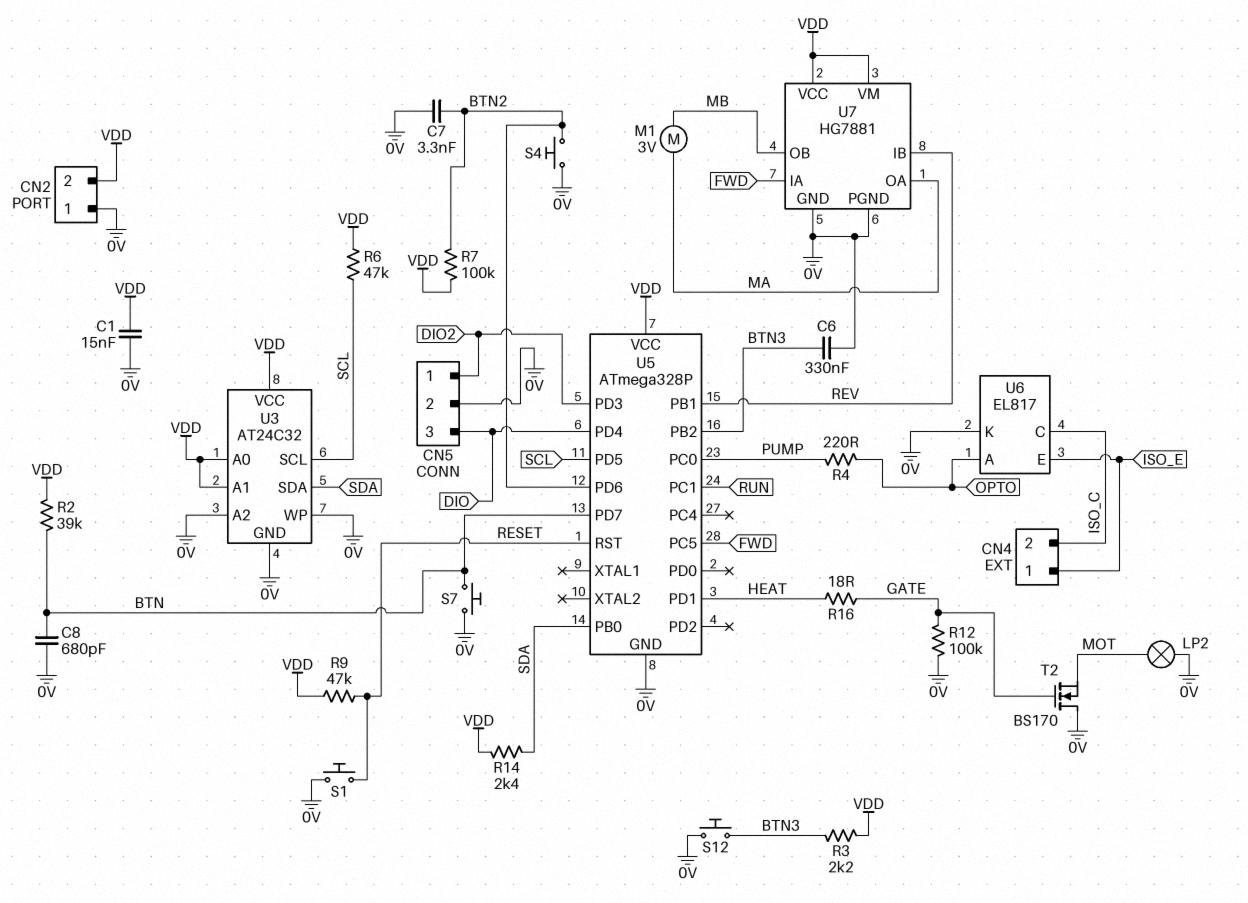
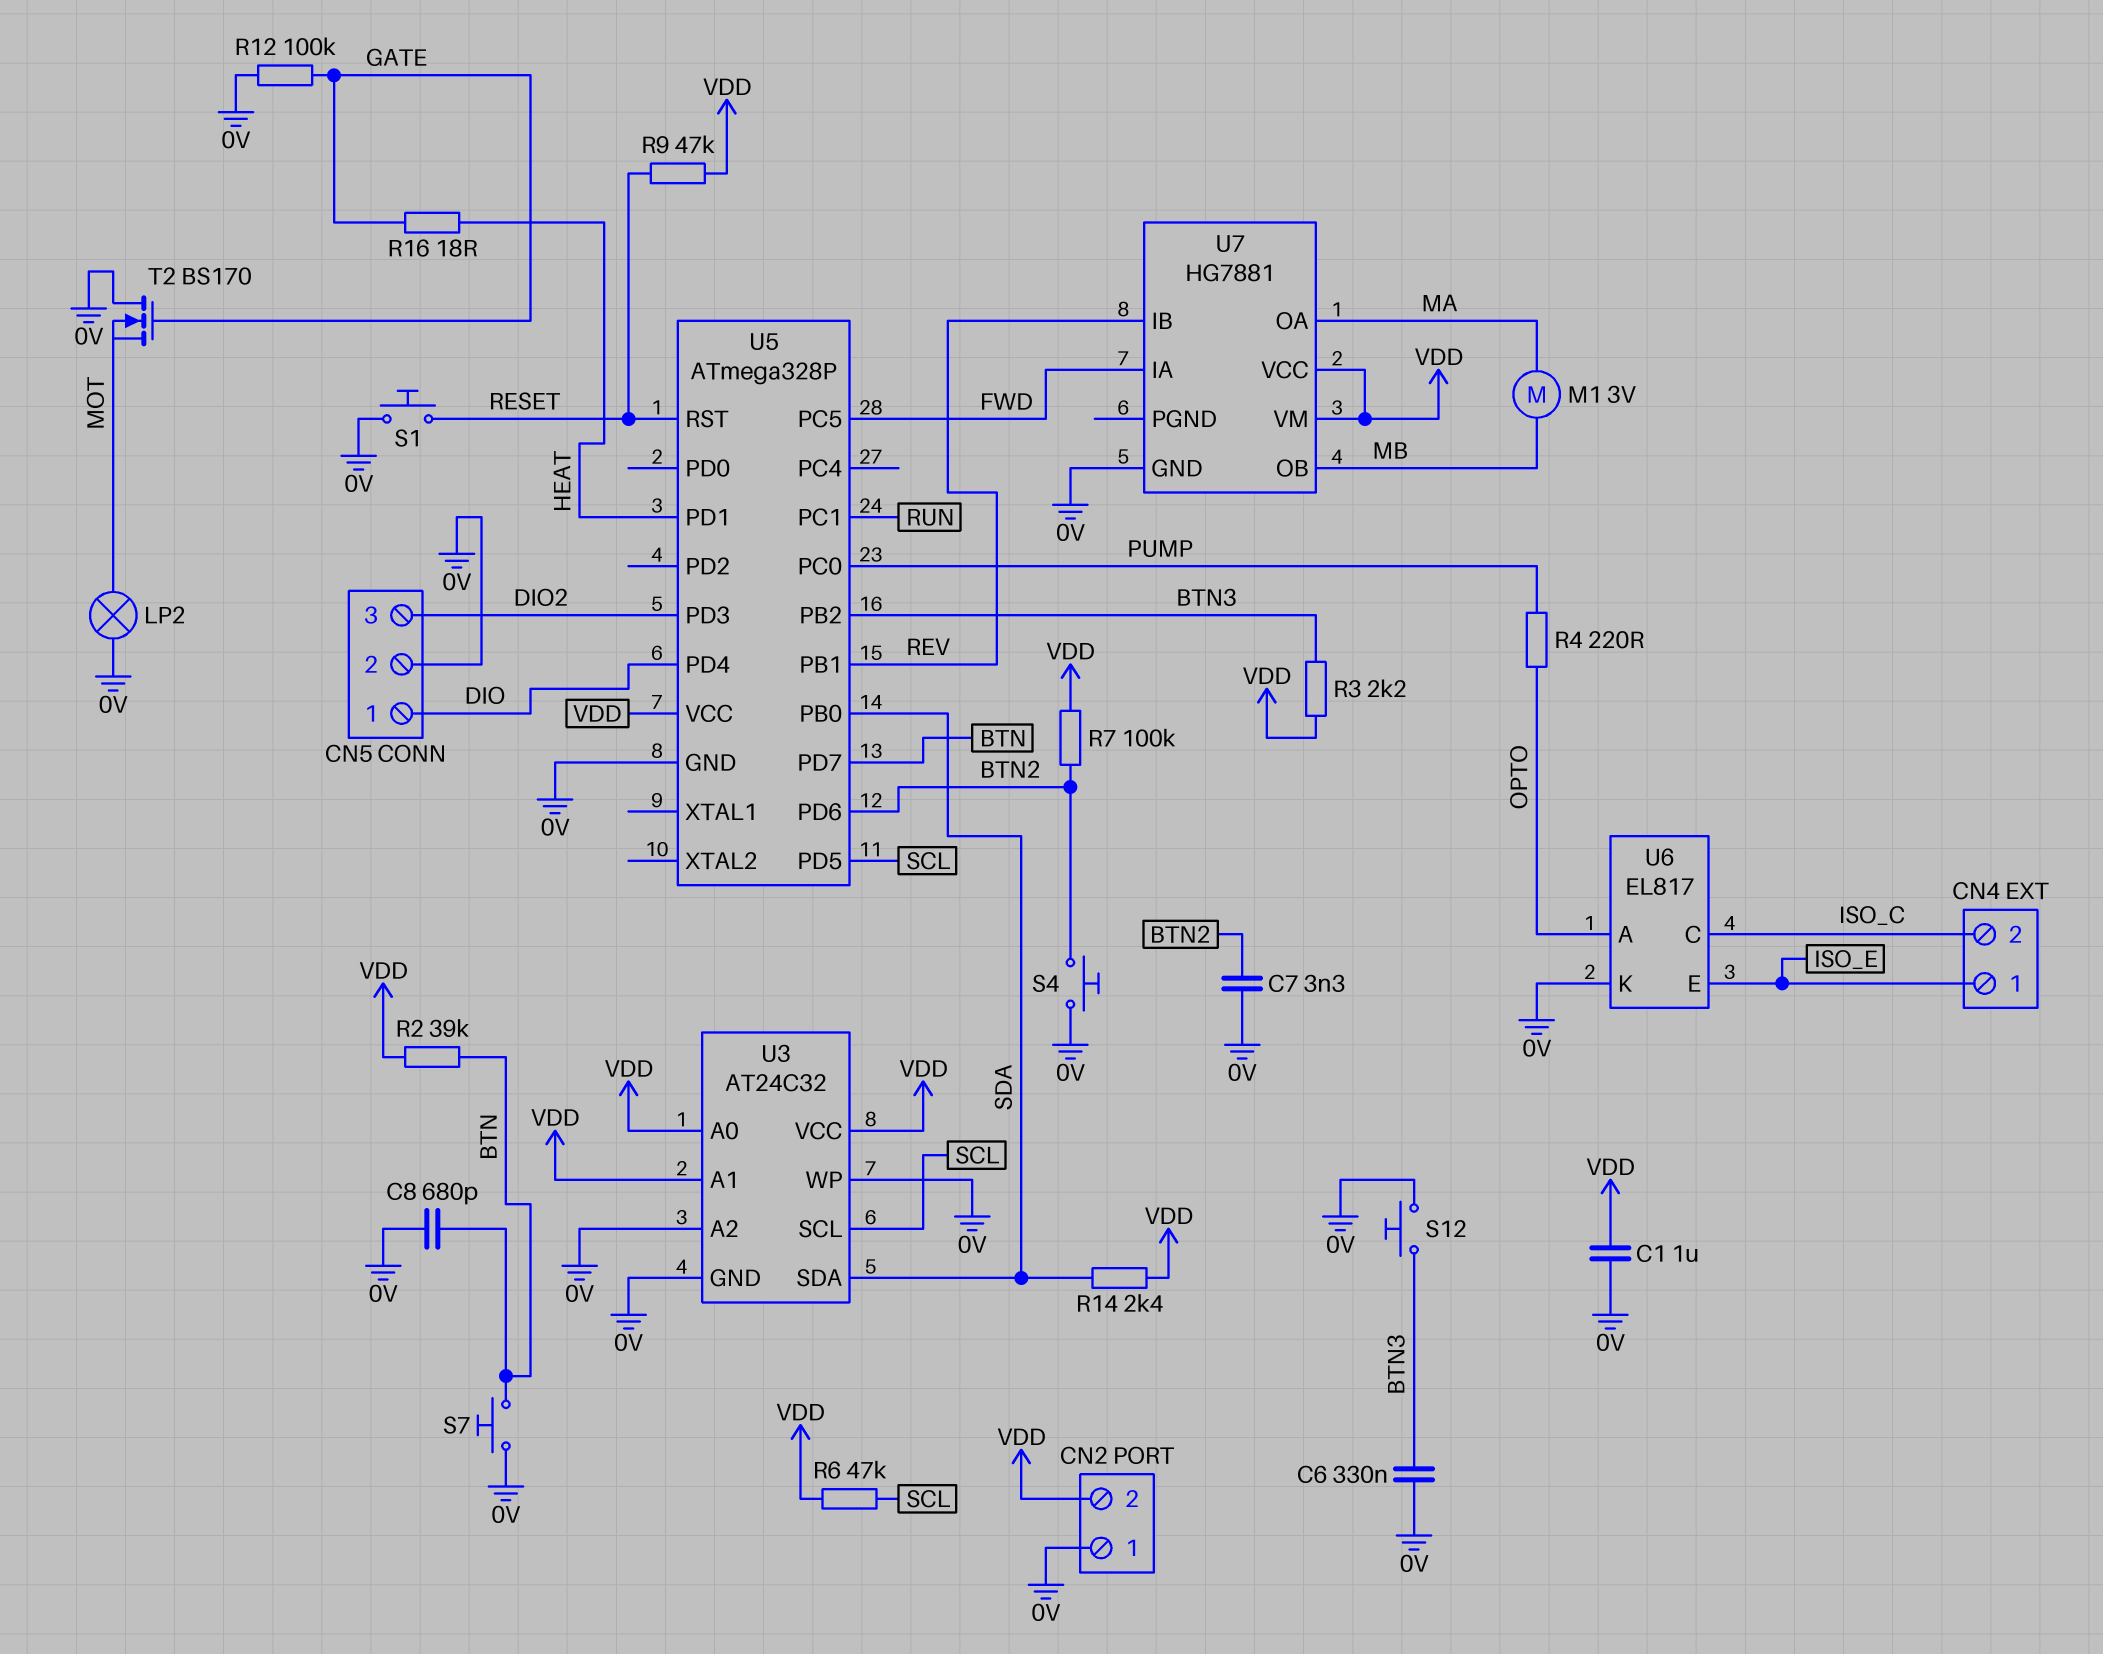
C1: 15nF (0V, VDD) -> 1uF (0V, VDD)
CN5 pin 1: DIO2 -> DIO
CN5 pin 3: DIO -> DIO2
U7 pin PGND: 0V -> none

